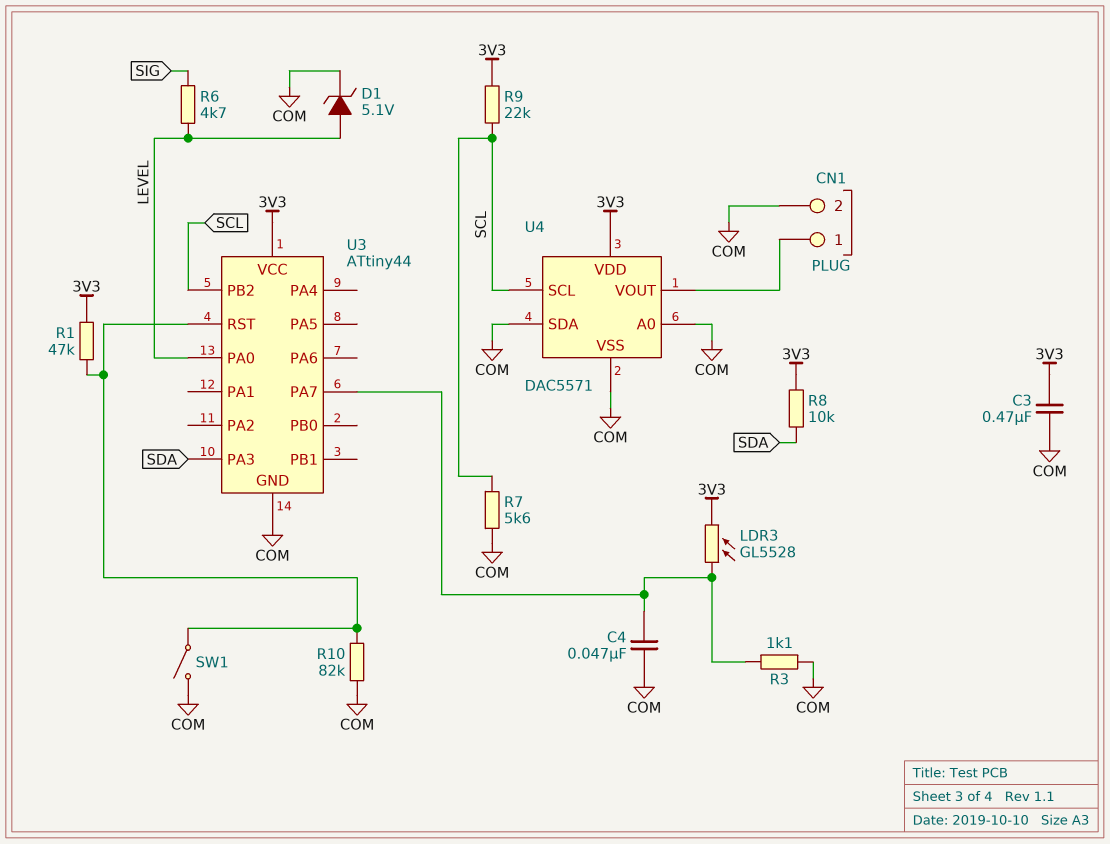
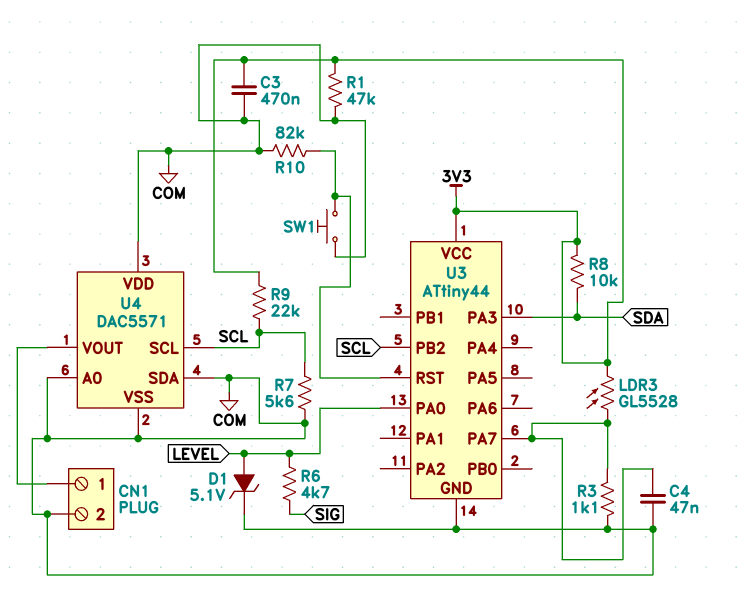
R1: 47k (3V3, U3/RST) -> 47k (3V3, COM)
SW1: switch (COM, U3/RST) -> button (COM, U3/RST)
U4 pin VDD: 3V3 -> COM

